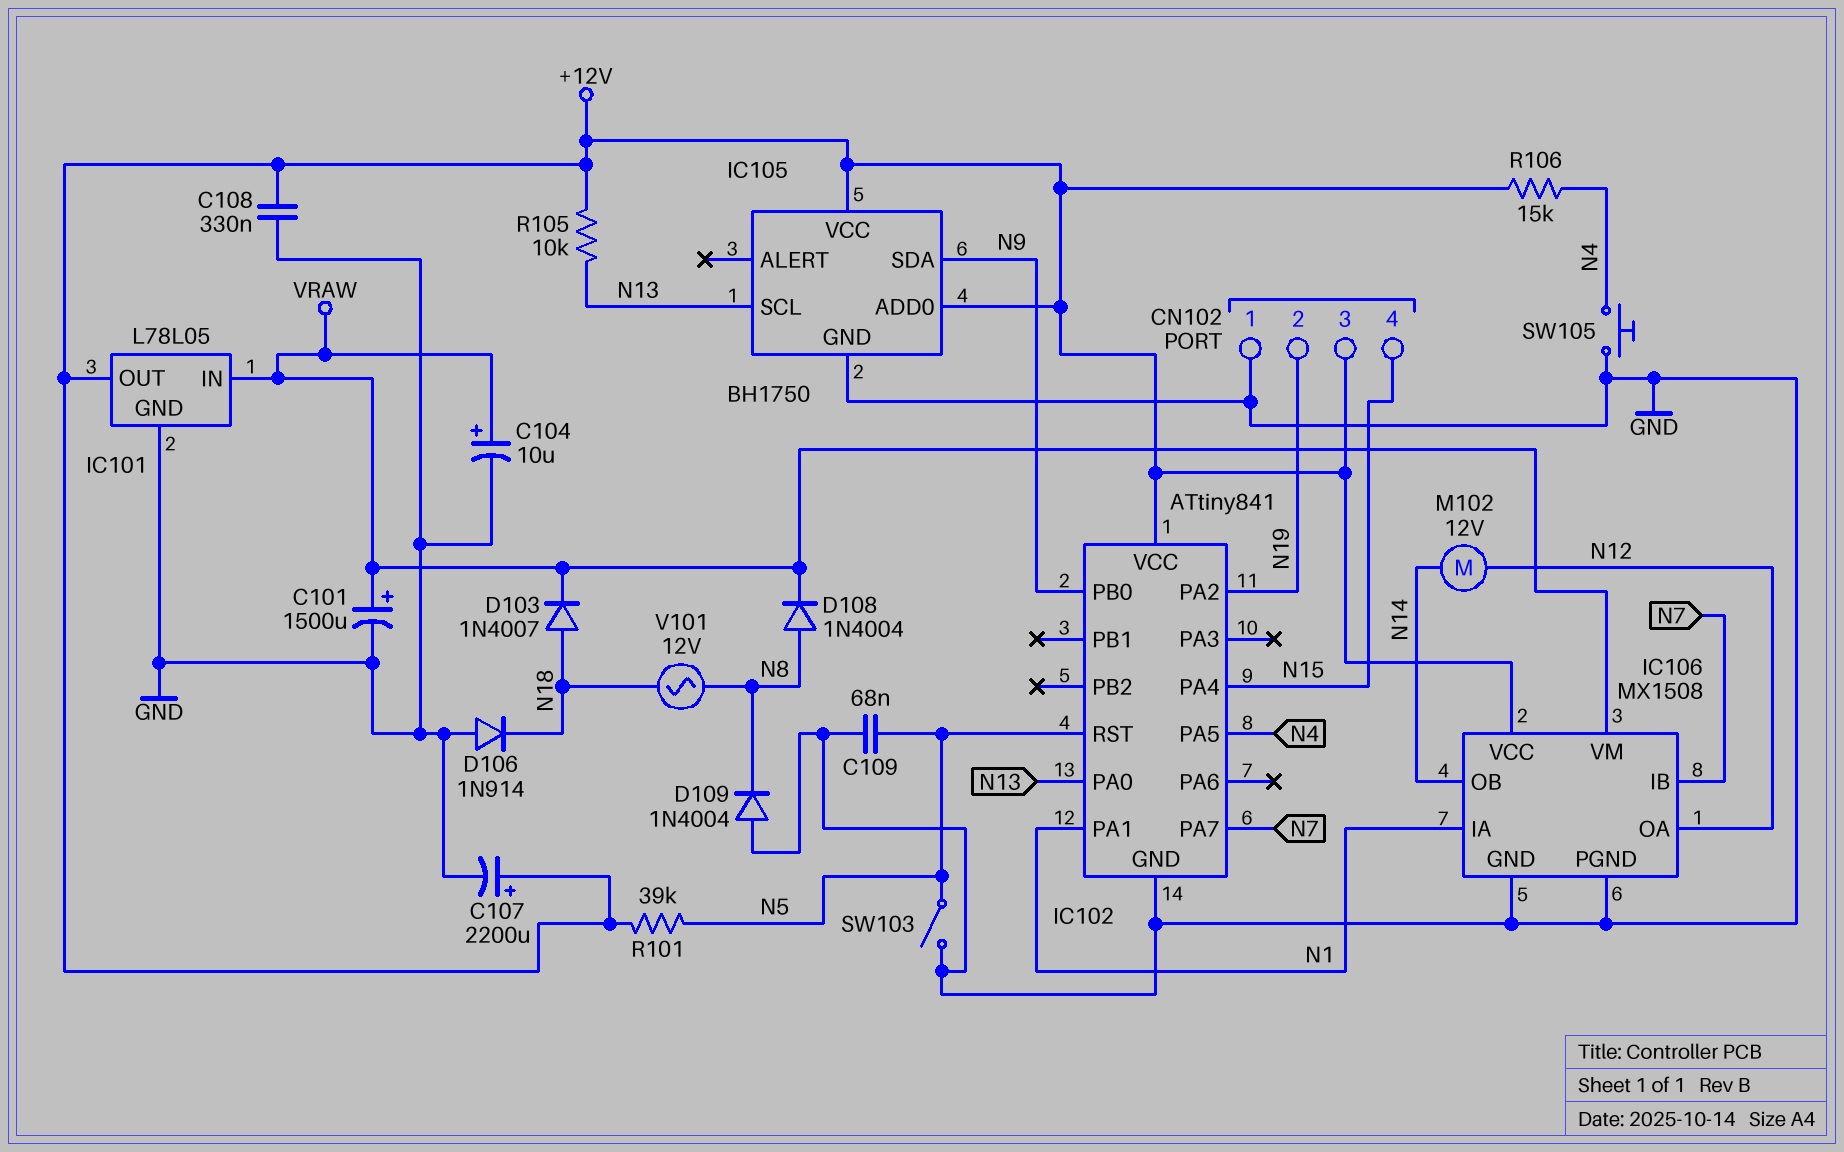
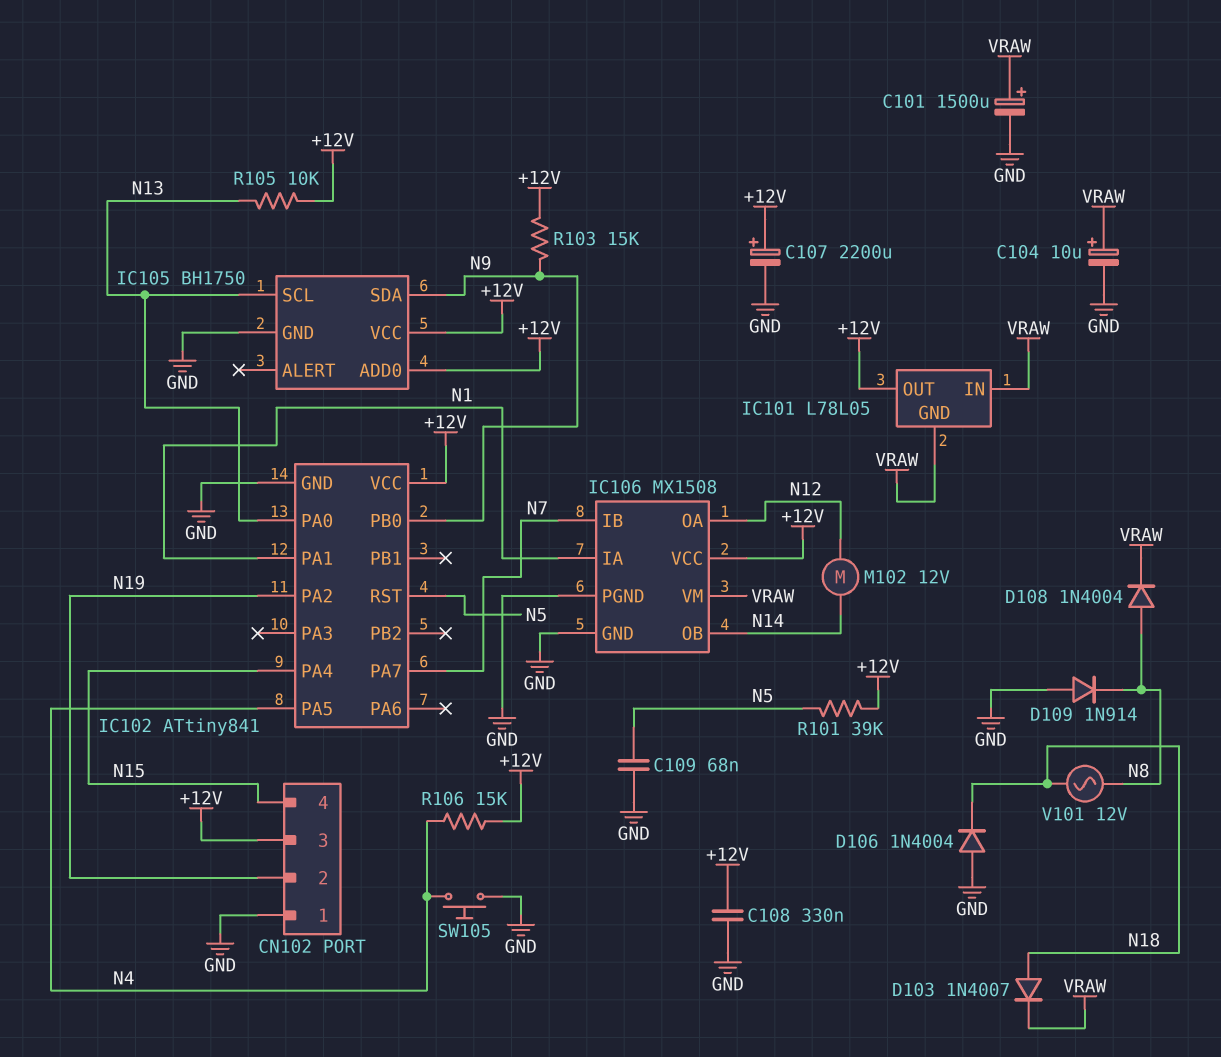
D106: diode 1N914 (A GND, K N18) -> diode 1N4004 (A GND, K N18)
D109: diode 1N4004 (A GND, K N8) -> diode 1N914 (A GND, K N8)
IC101 pin GND: GND -> VRAW
R103: none -> 15k (+12V, N9)
SW103: switch (GND, N5) -> none

